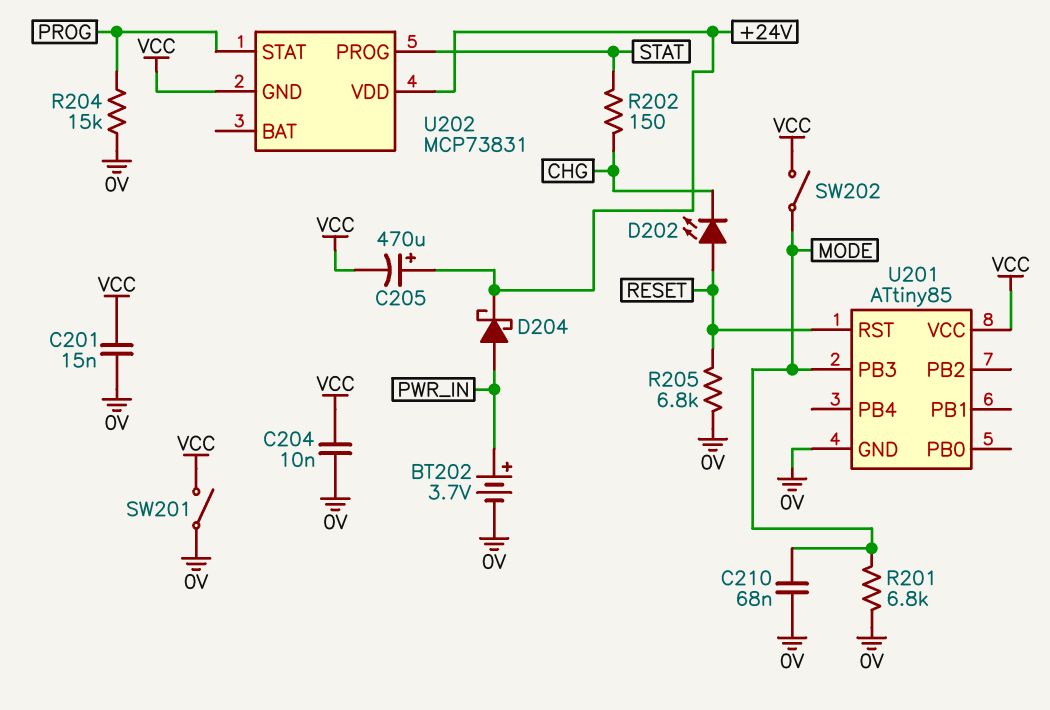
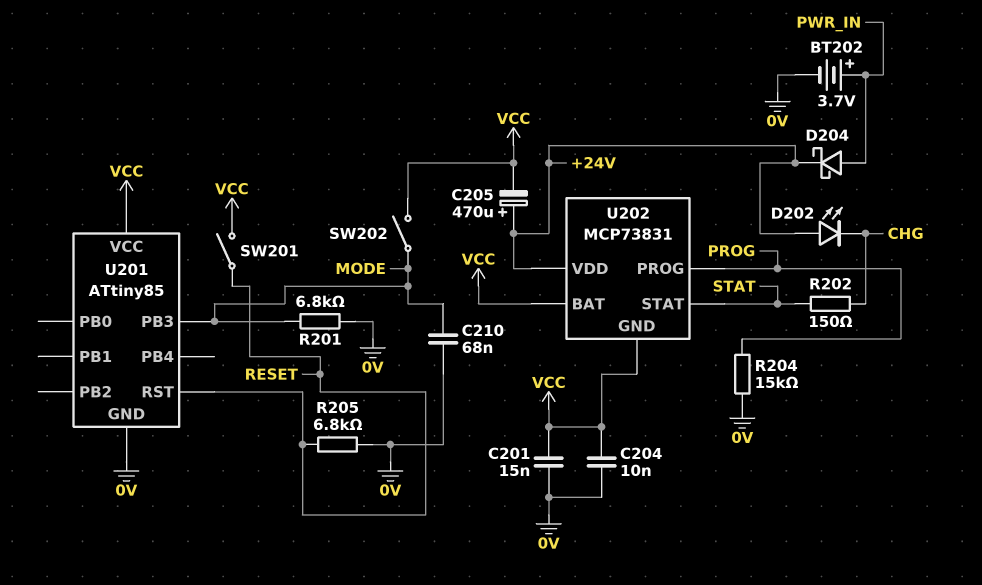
D202: LED (A RESET, K CHG) -> LED (A +24V, K CHG)
SW201: switch (0V, VCC) -> switch (RESET, VCC)
U202 pin BAT: none -> VCC
U202 pin PROG: STAT -> PROG
U202 pin STAT: PROG -> STAT

